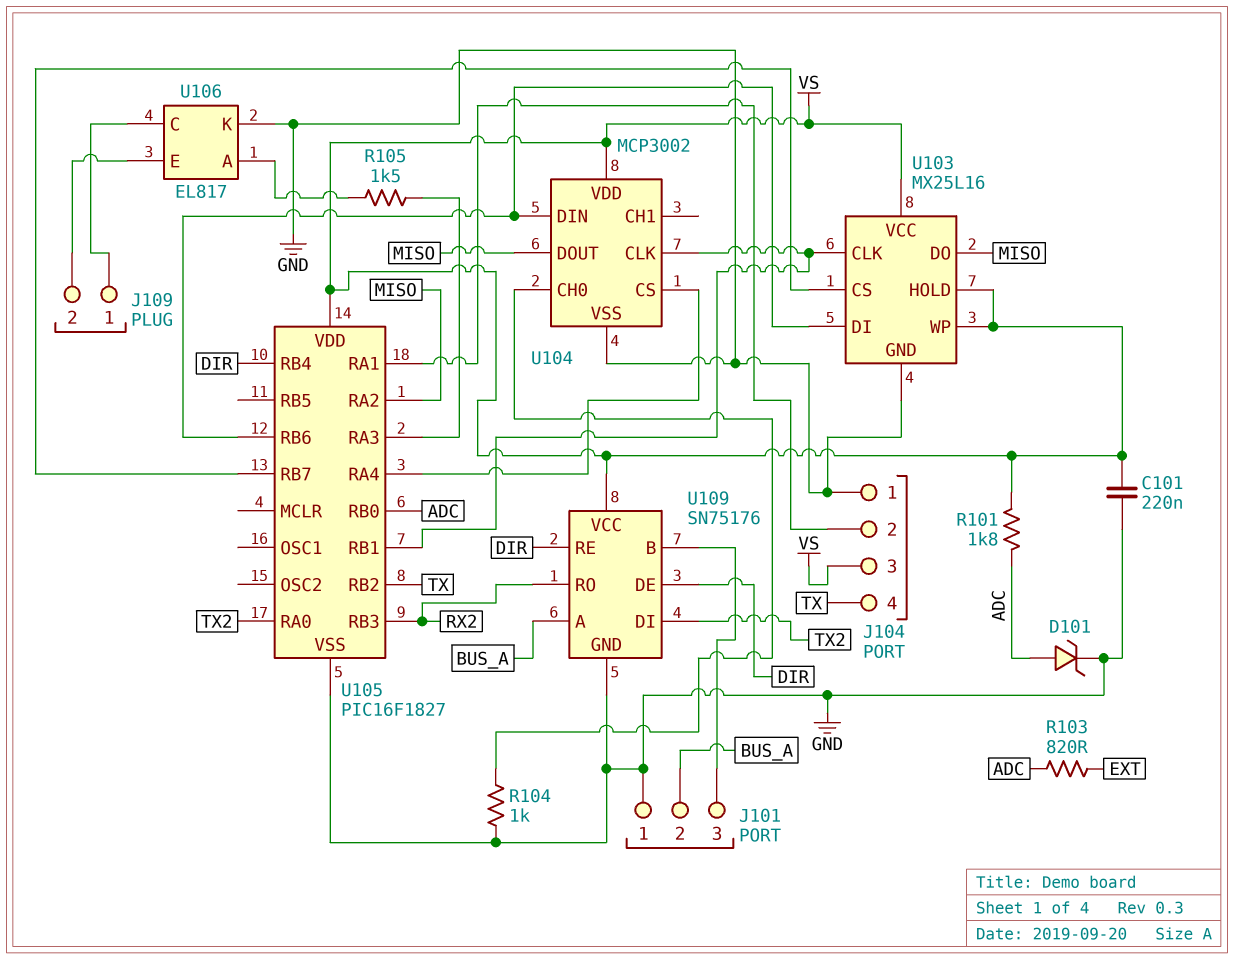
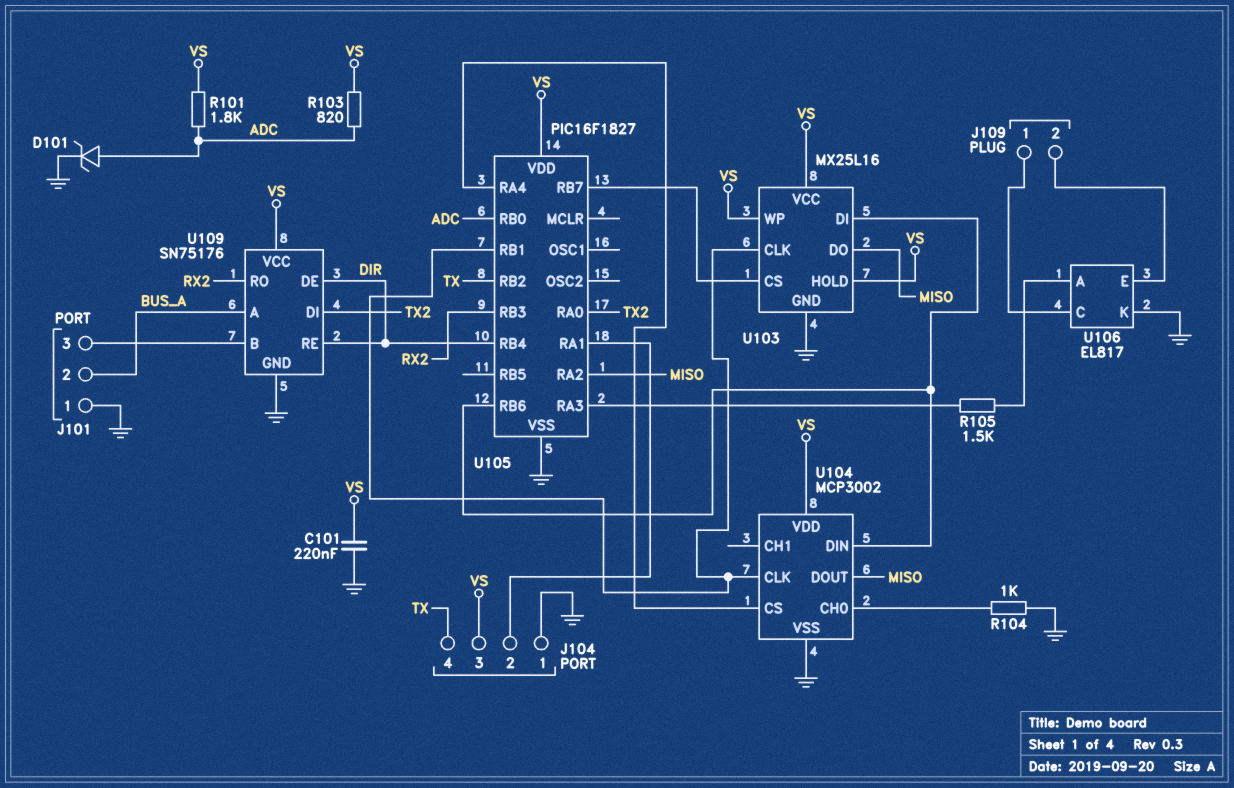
R103: 820 (ADC, EXT) -> 820 (ADC, VS)

